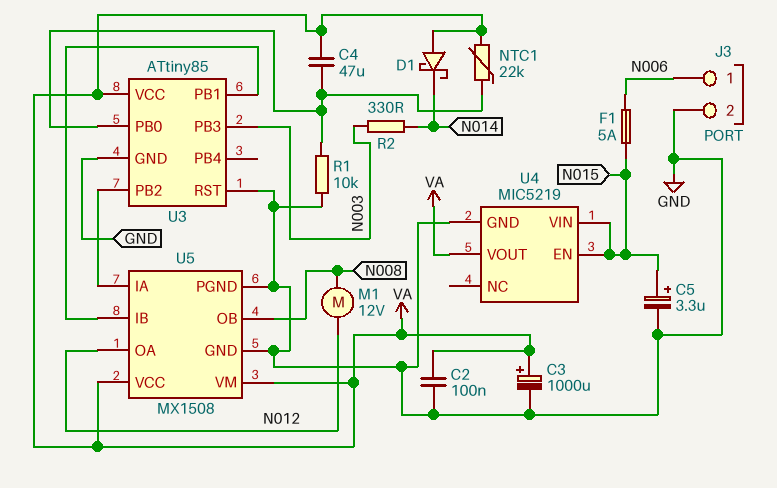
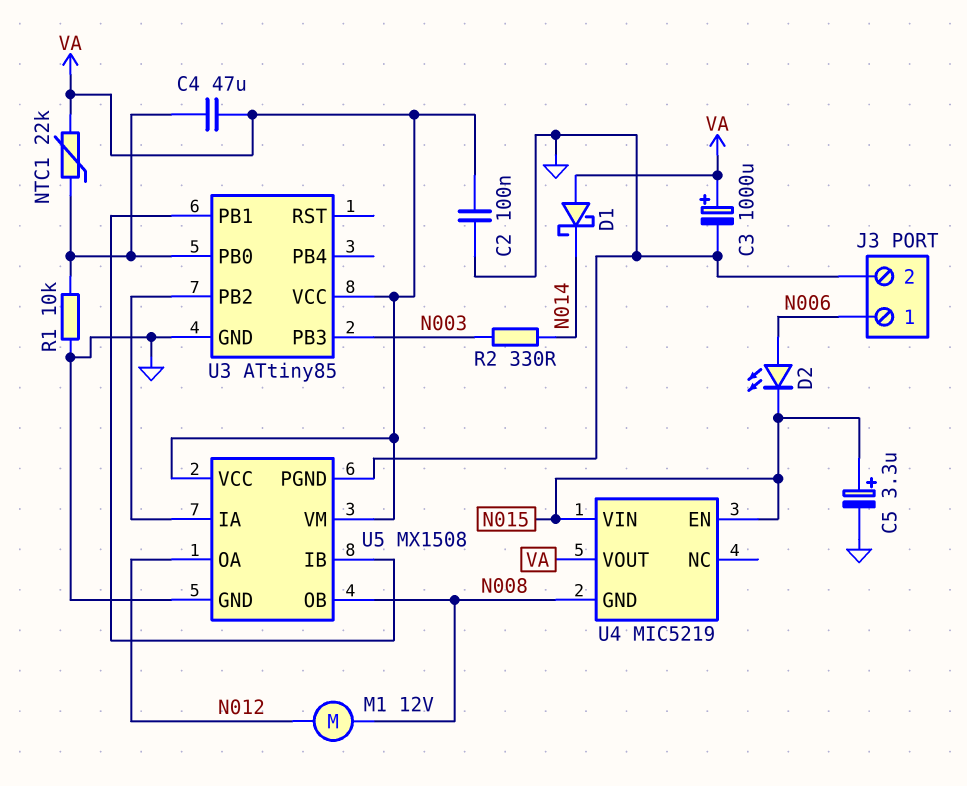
D2: none -> LED (A N006, K N015)
F1: 5A (N006, N015) -> none
U3 pin RST: GND -> none
U4 pin GND: GND -> N008

